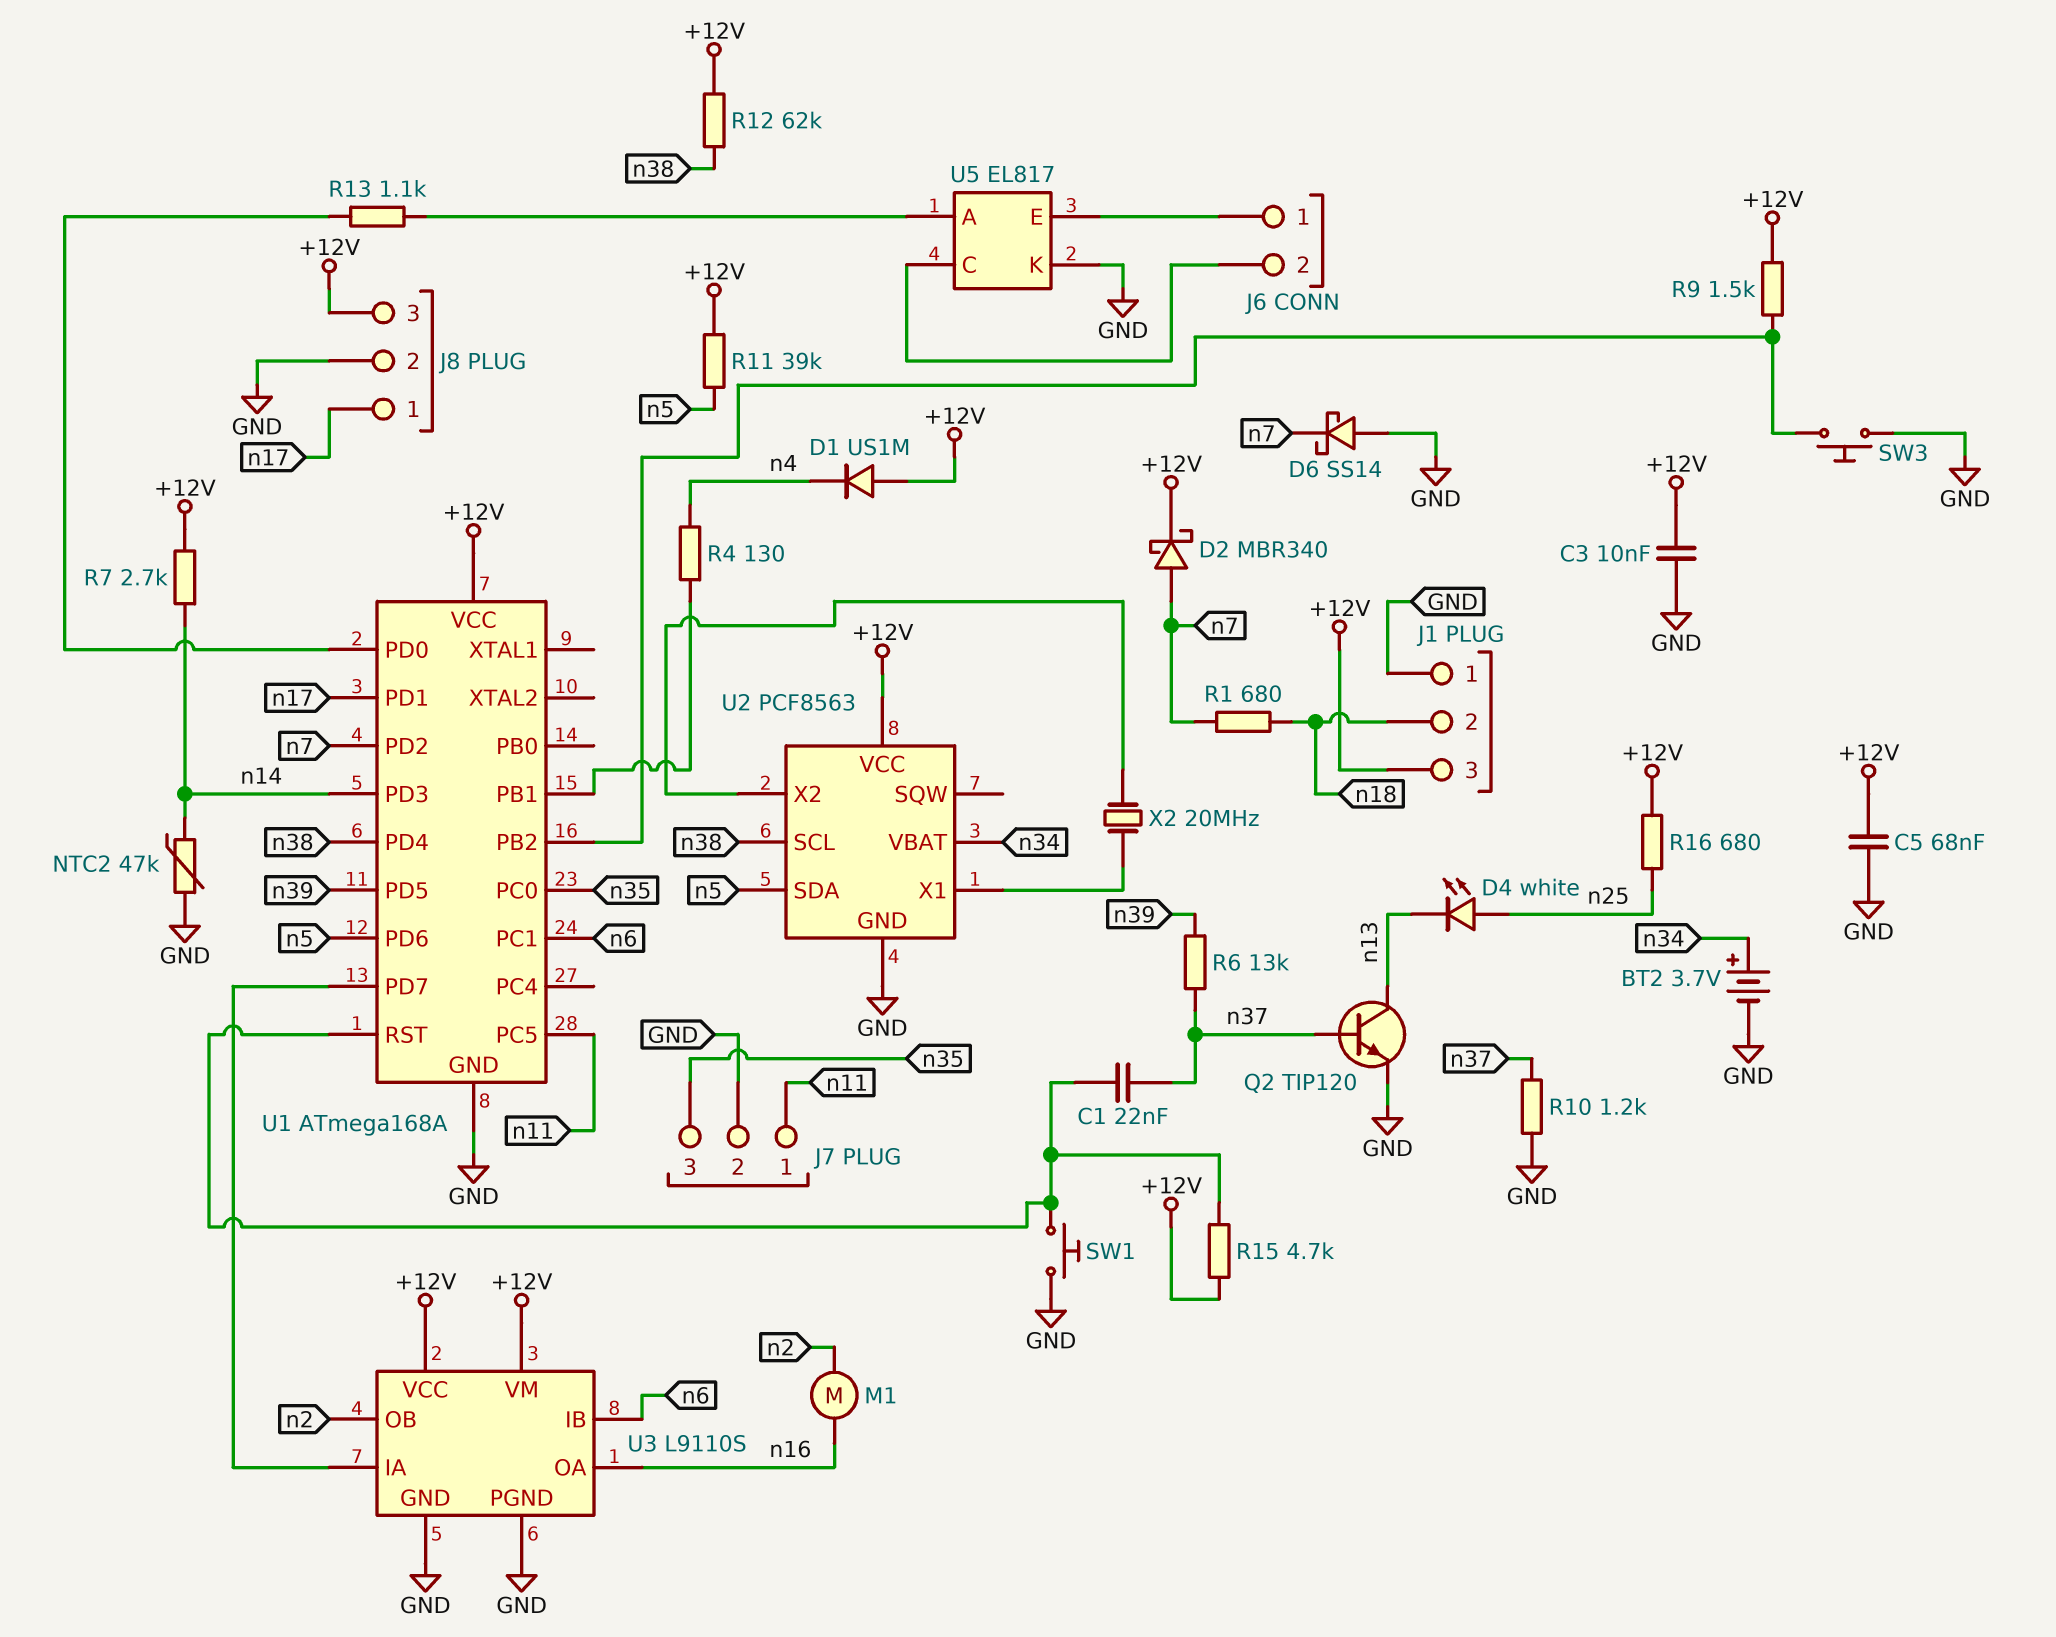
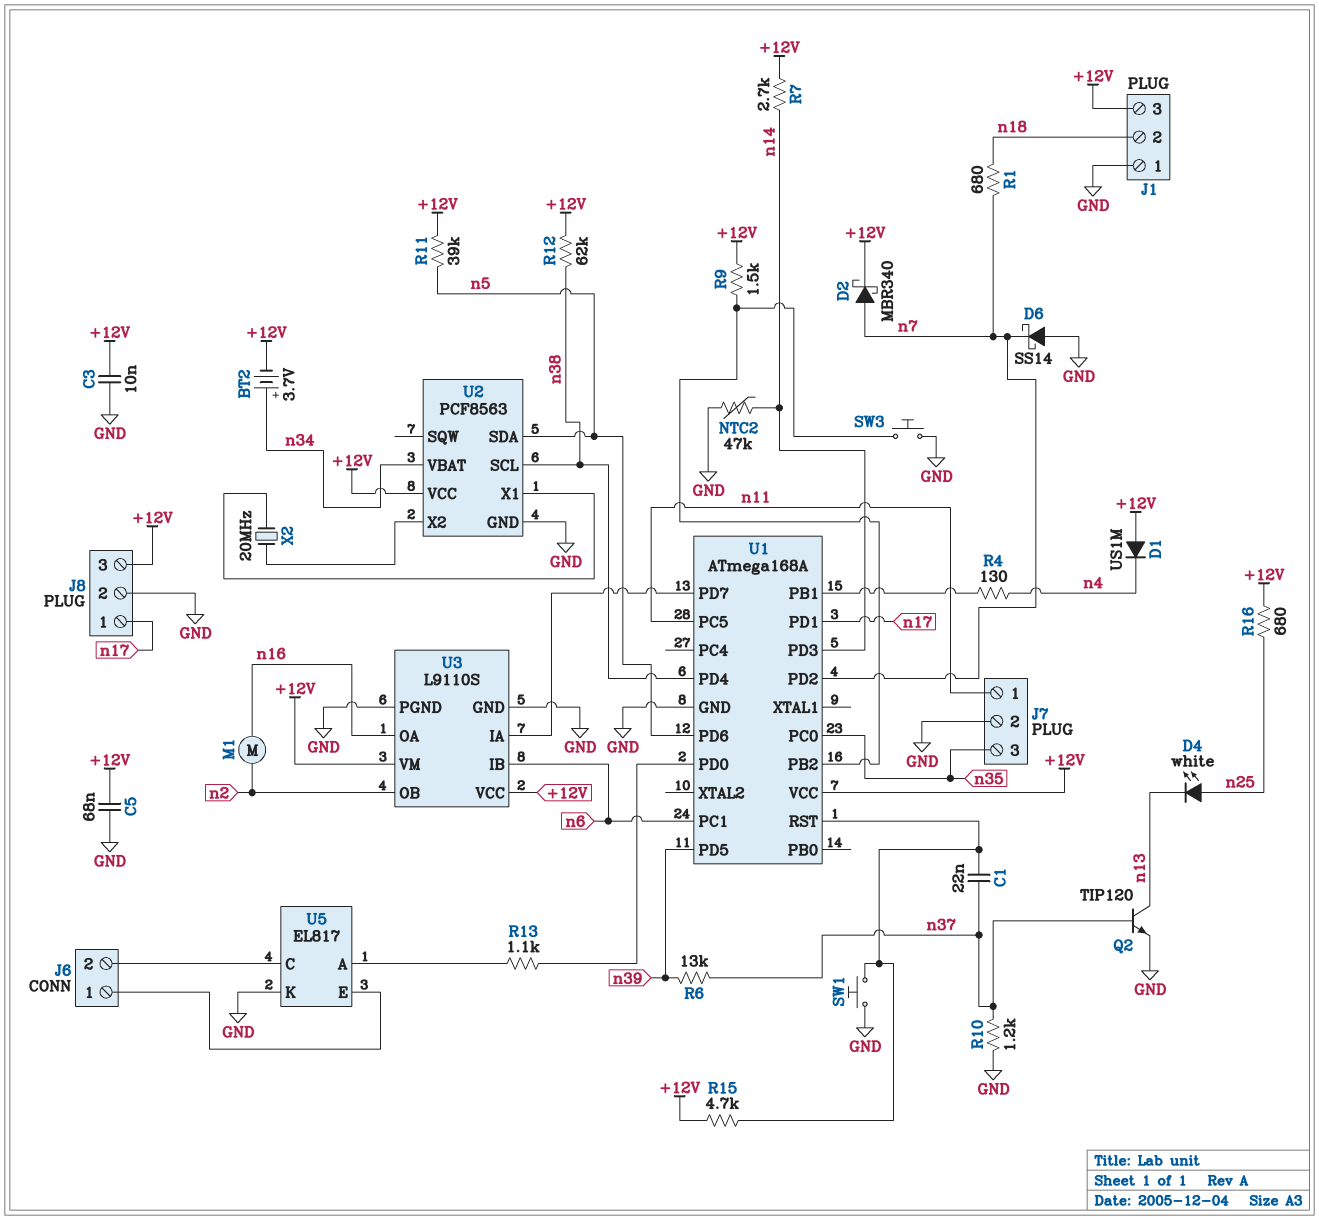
BT2: 3.7V (plus n34, minus GND) -> 3.7V (plus n34, minus +12V)

